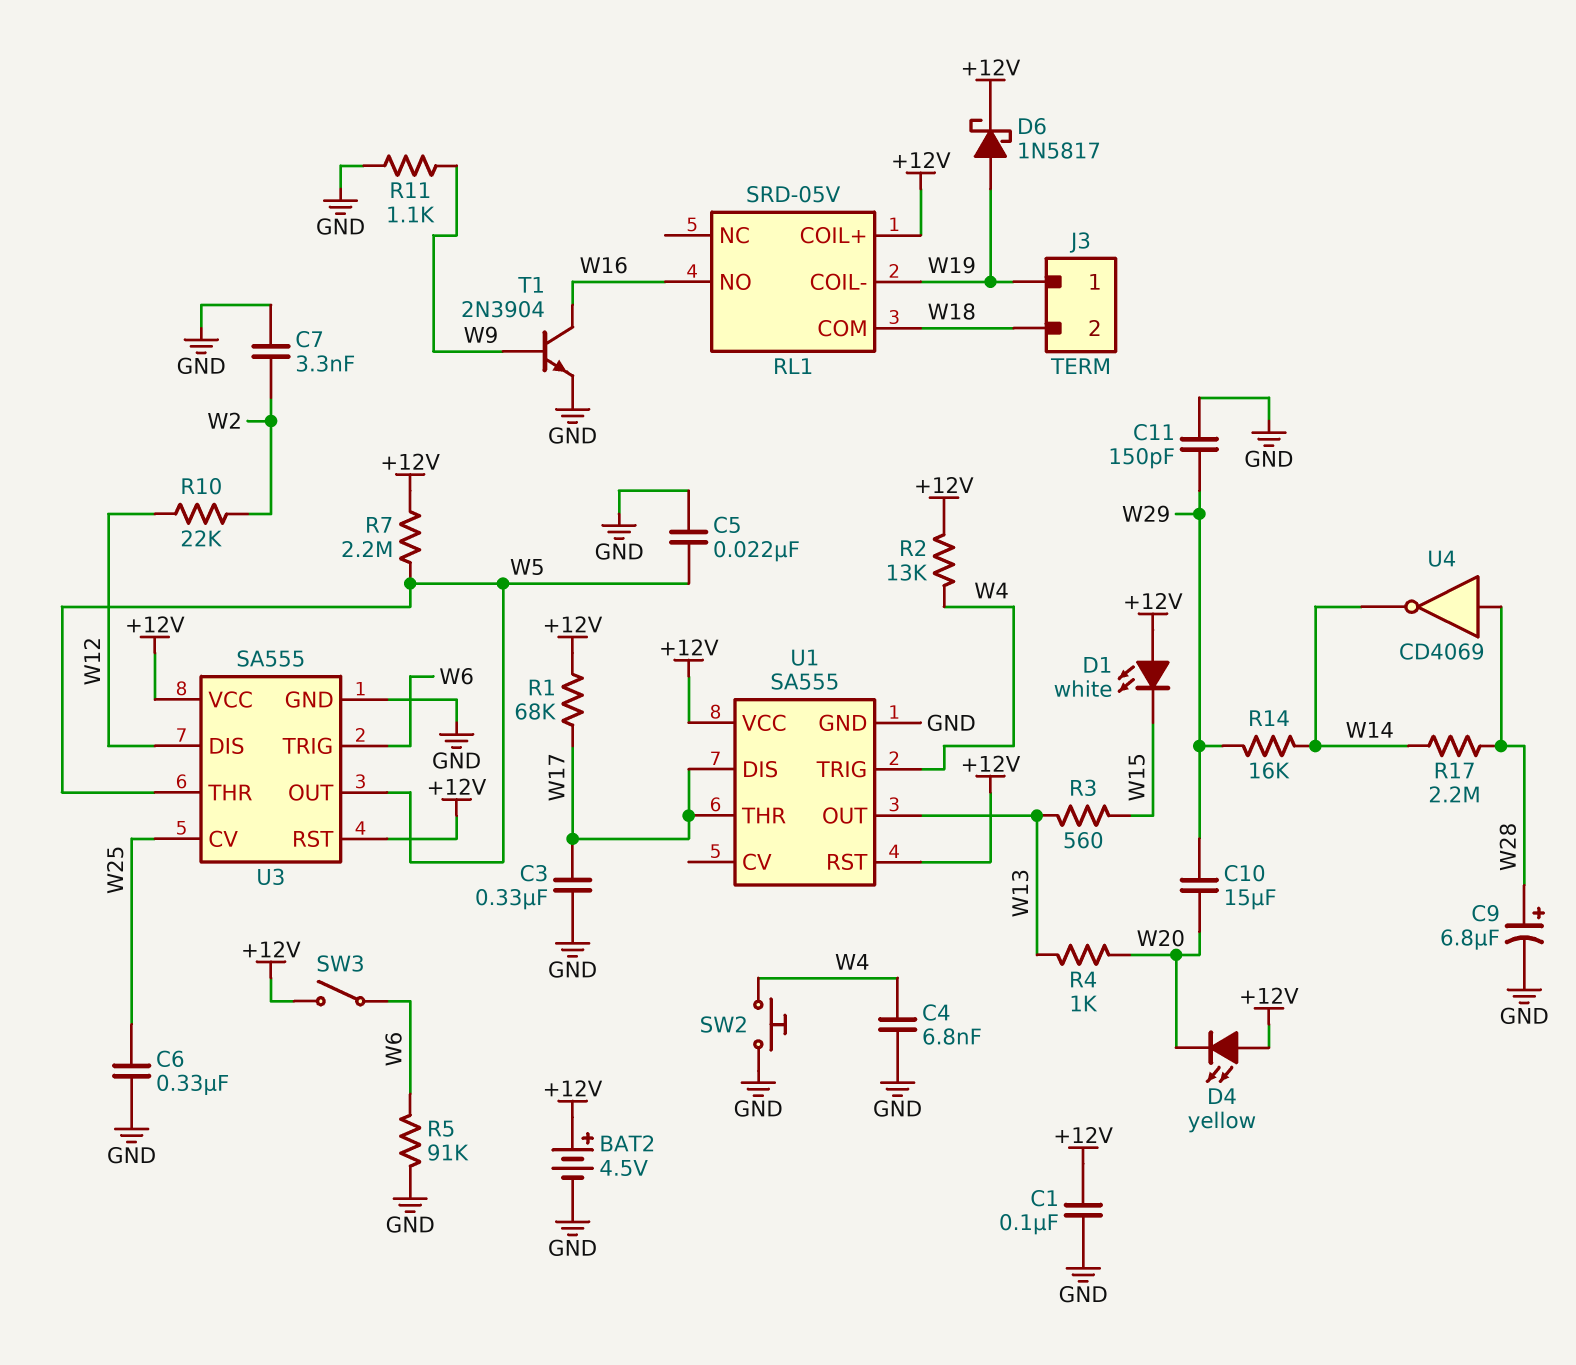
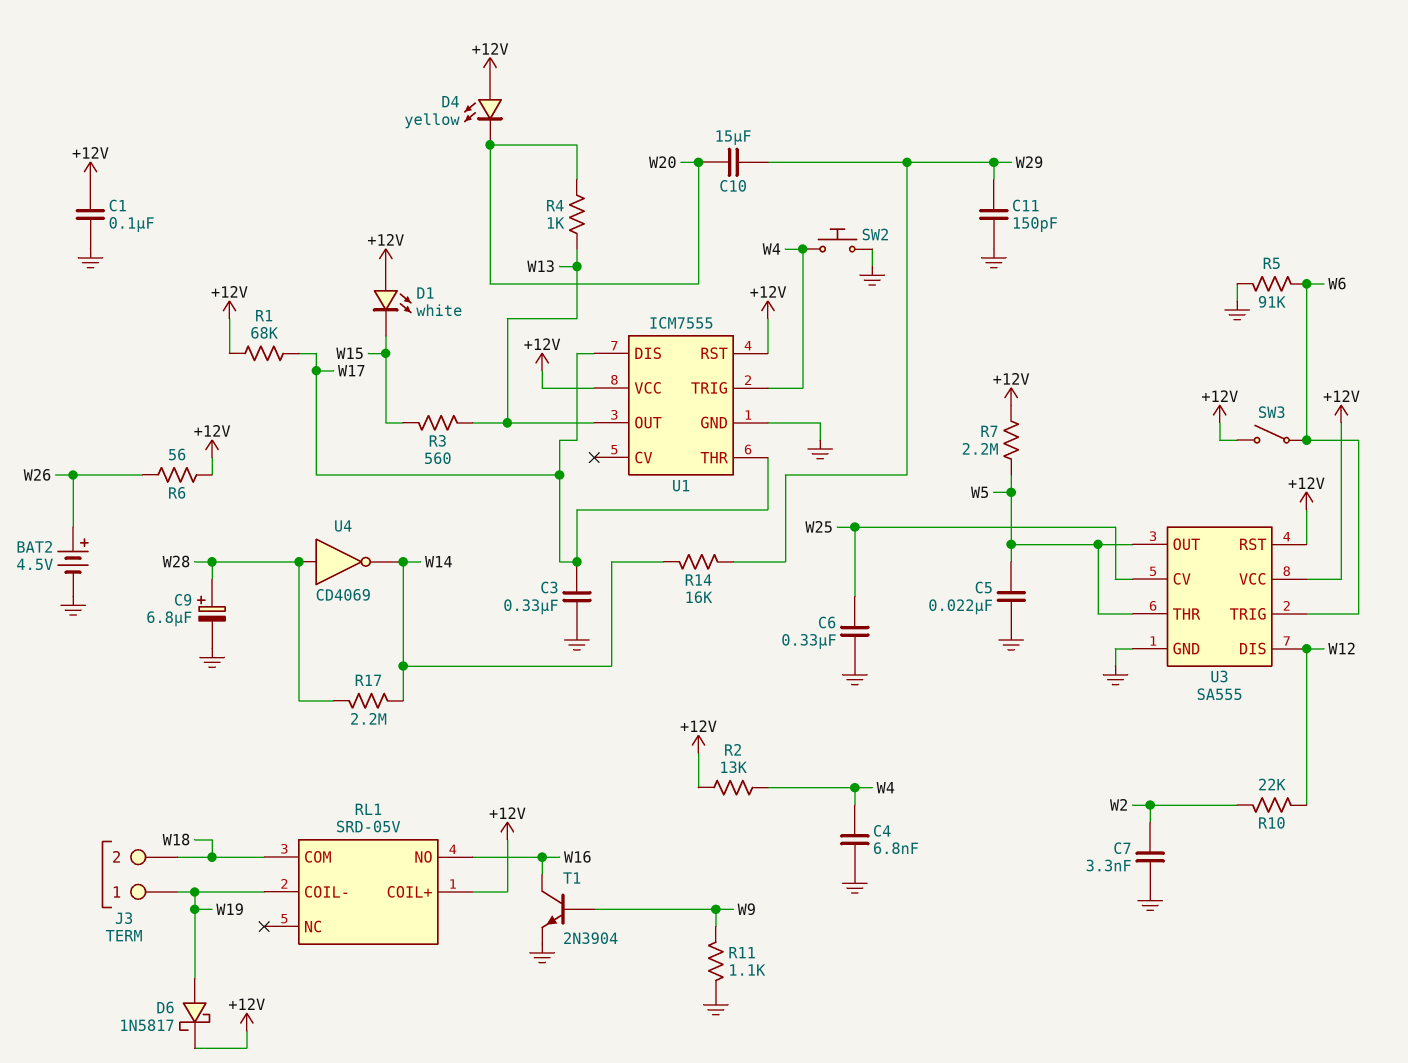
BAT2: 4.5V (plus +12V, minus GND) -> 4.5V (plus W26, minus GND)
R6: none -> 56 (+12V, W26)
U1: SA555 -> ICM7555

